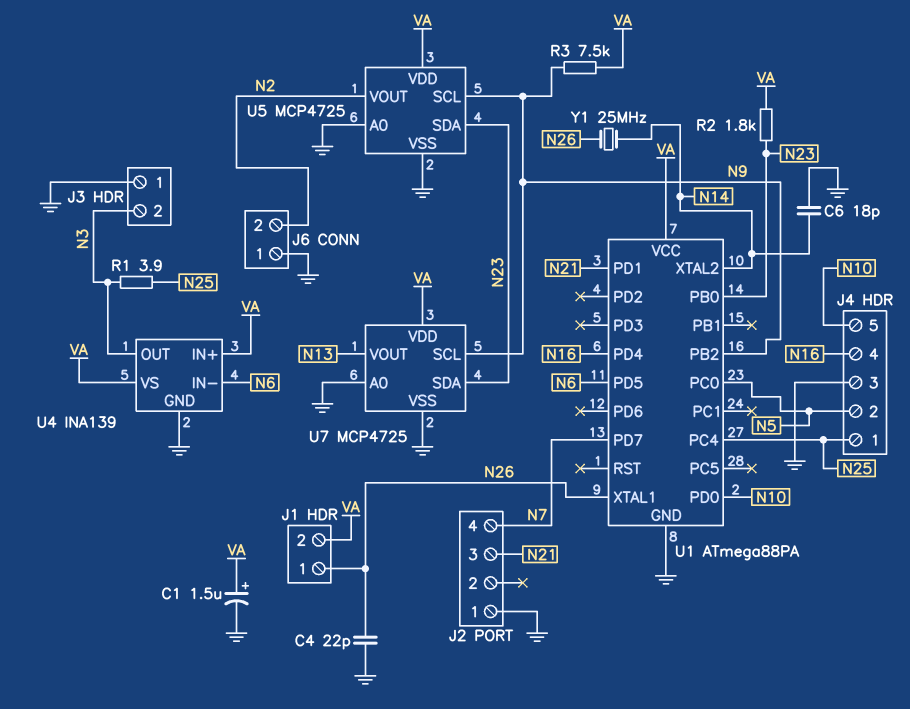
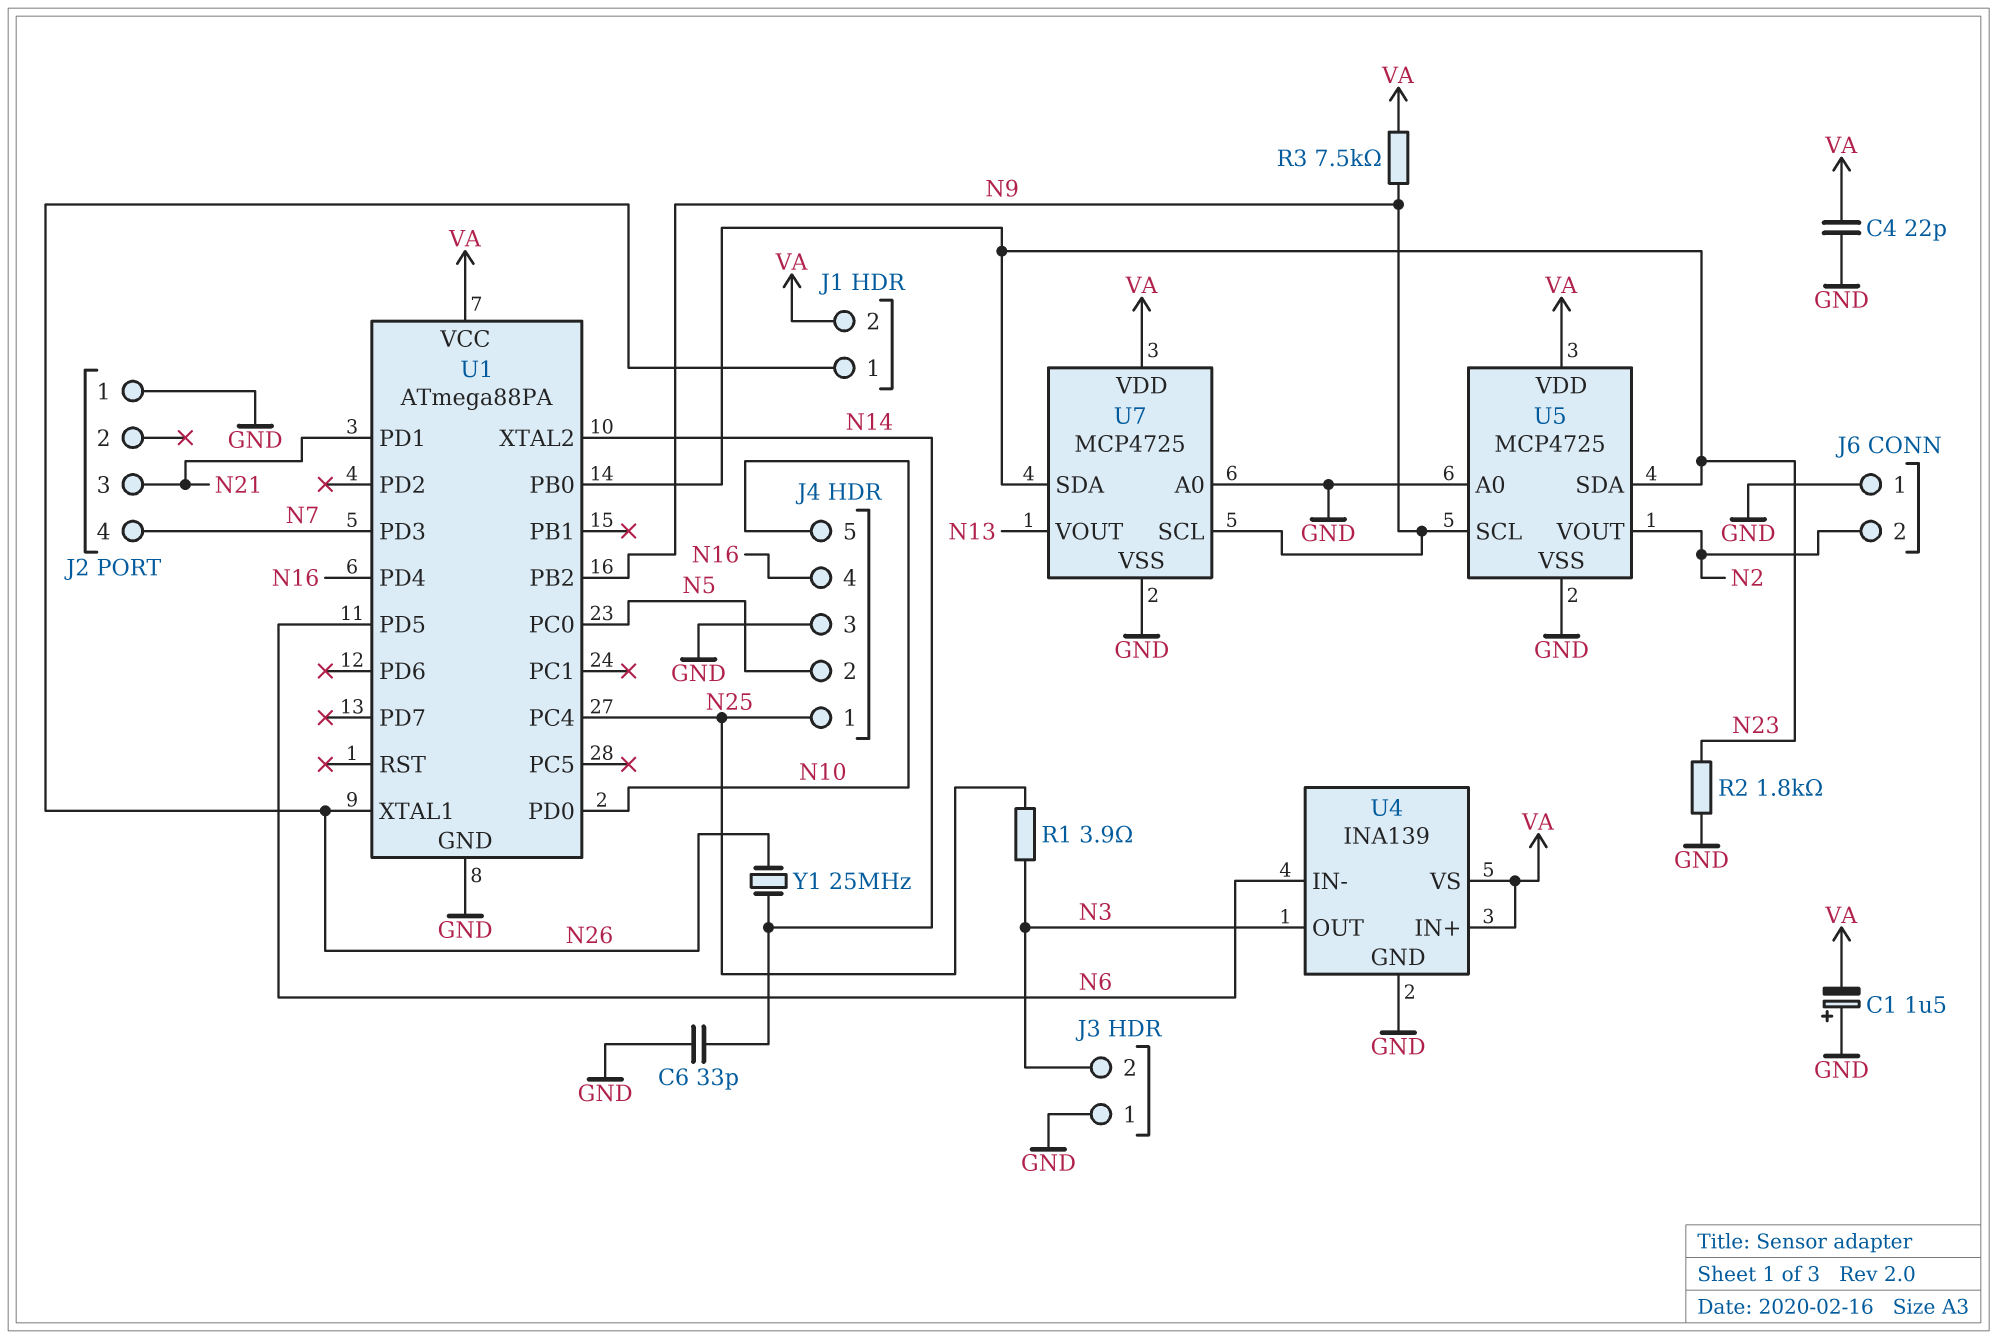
C1: 1.5uF (plus VA, minus GND) -> 1.5uF (plus GND, minus VA)
C4: 22pF (GND, N26) -> 22pF (GND, VA)
C6: 18pF (GND, N14) -> 33pF (GND, N14)
R2: 1.8k (N23, VA) -> 1.8k (GND, N23)
U1 pin PD3: none -> N7
U1 pin PD7: N7 -> none

